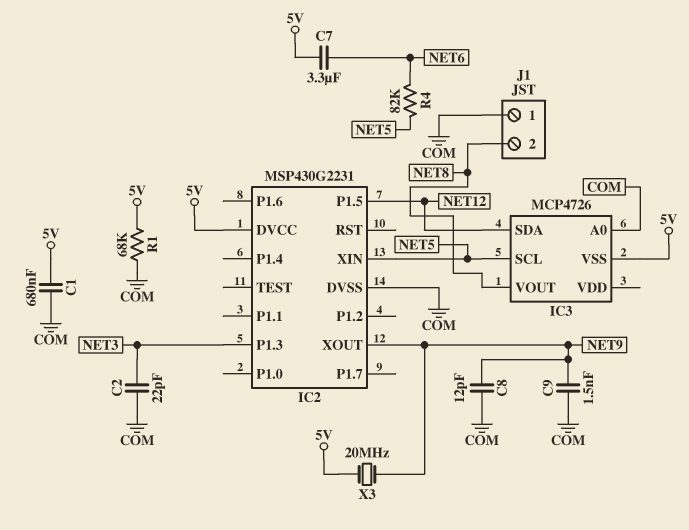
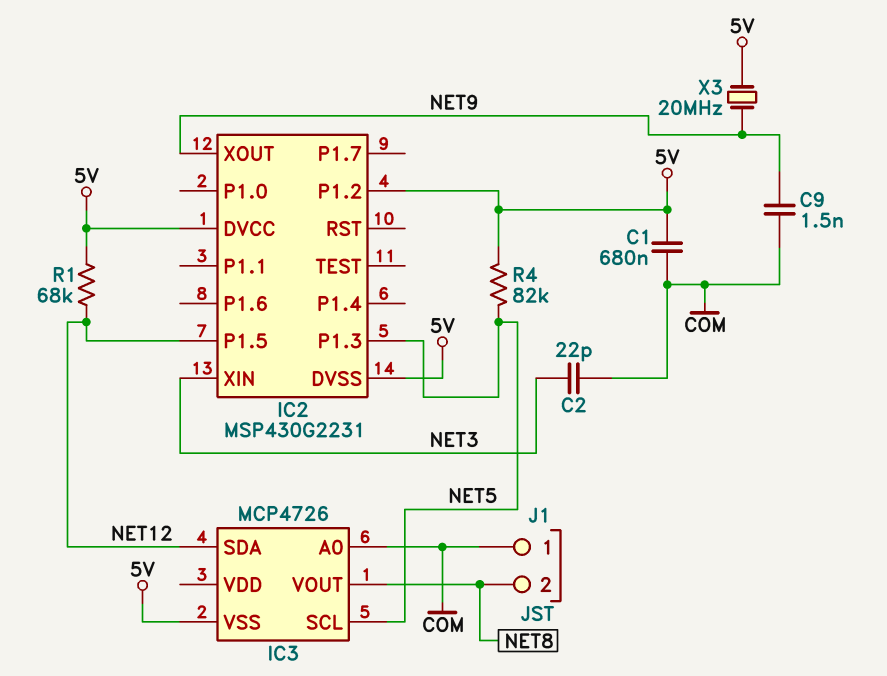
C7: 3.3uF (5V, NET6) -> none
C8: 12pF (COM, NET9) -> none
IC2 pin DVSS: COM -> 5V
IC2 pin P1.2: none -> 5V
IC2 pin P1.3: NET3 -> NET5
IC2 pin XIN: NET5 -> NET3
R1: 68k (5V, COM) -> 68k (5V, NET12)
R4: 82k (NET5, NET6) -> 82k (5V, NET5)

